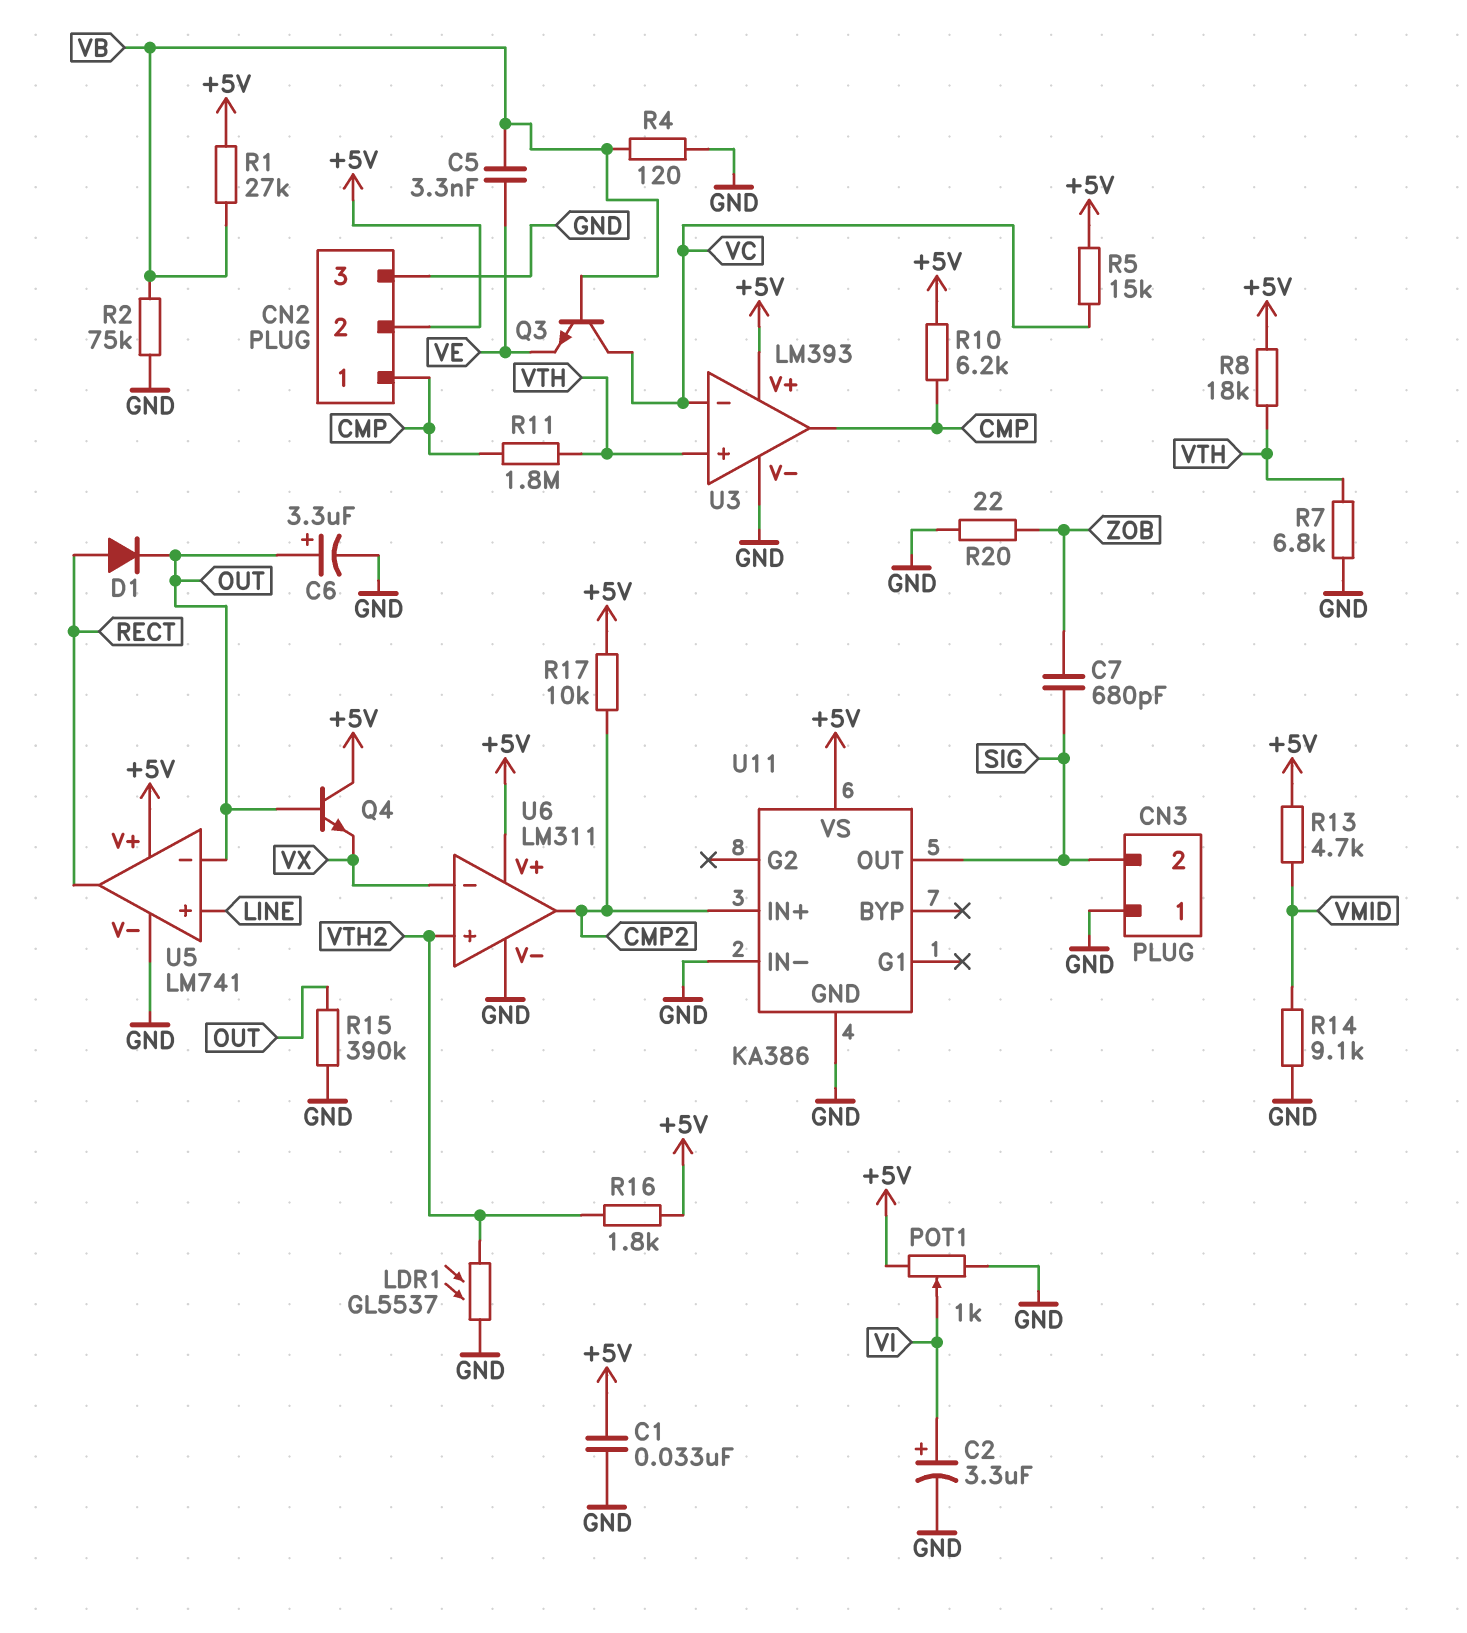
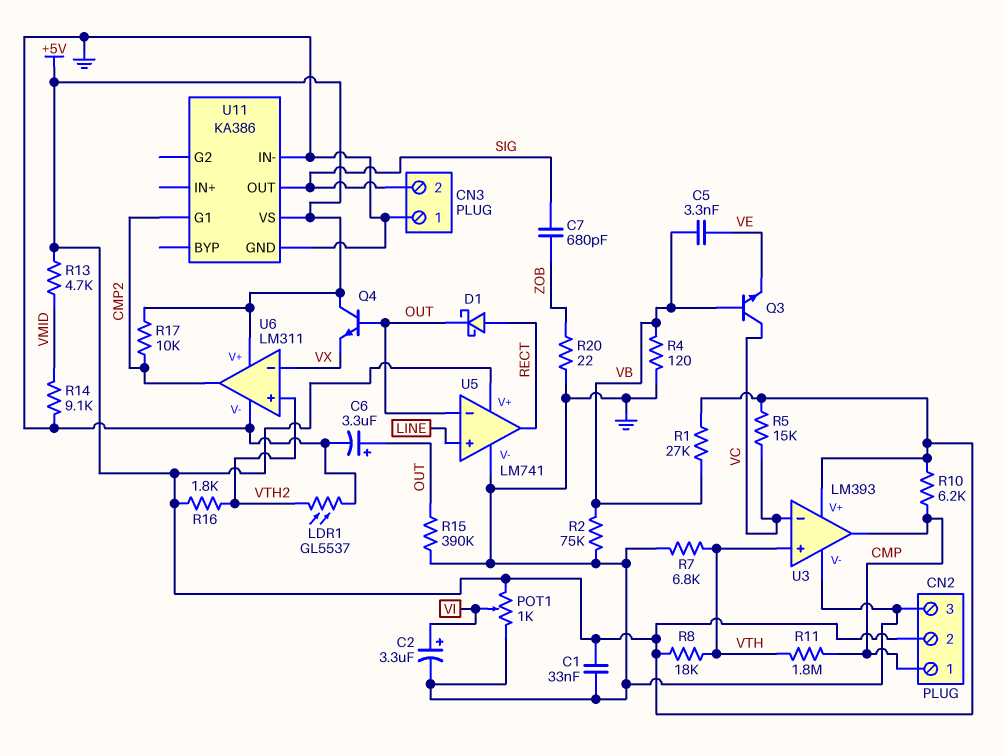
D1: diode (A RECT, K OUT) -> schottky (A RECT, K OUT)
U11 pin G1: none -> CMP2
U11 pin IN+: CMP2 -> none

